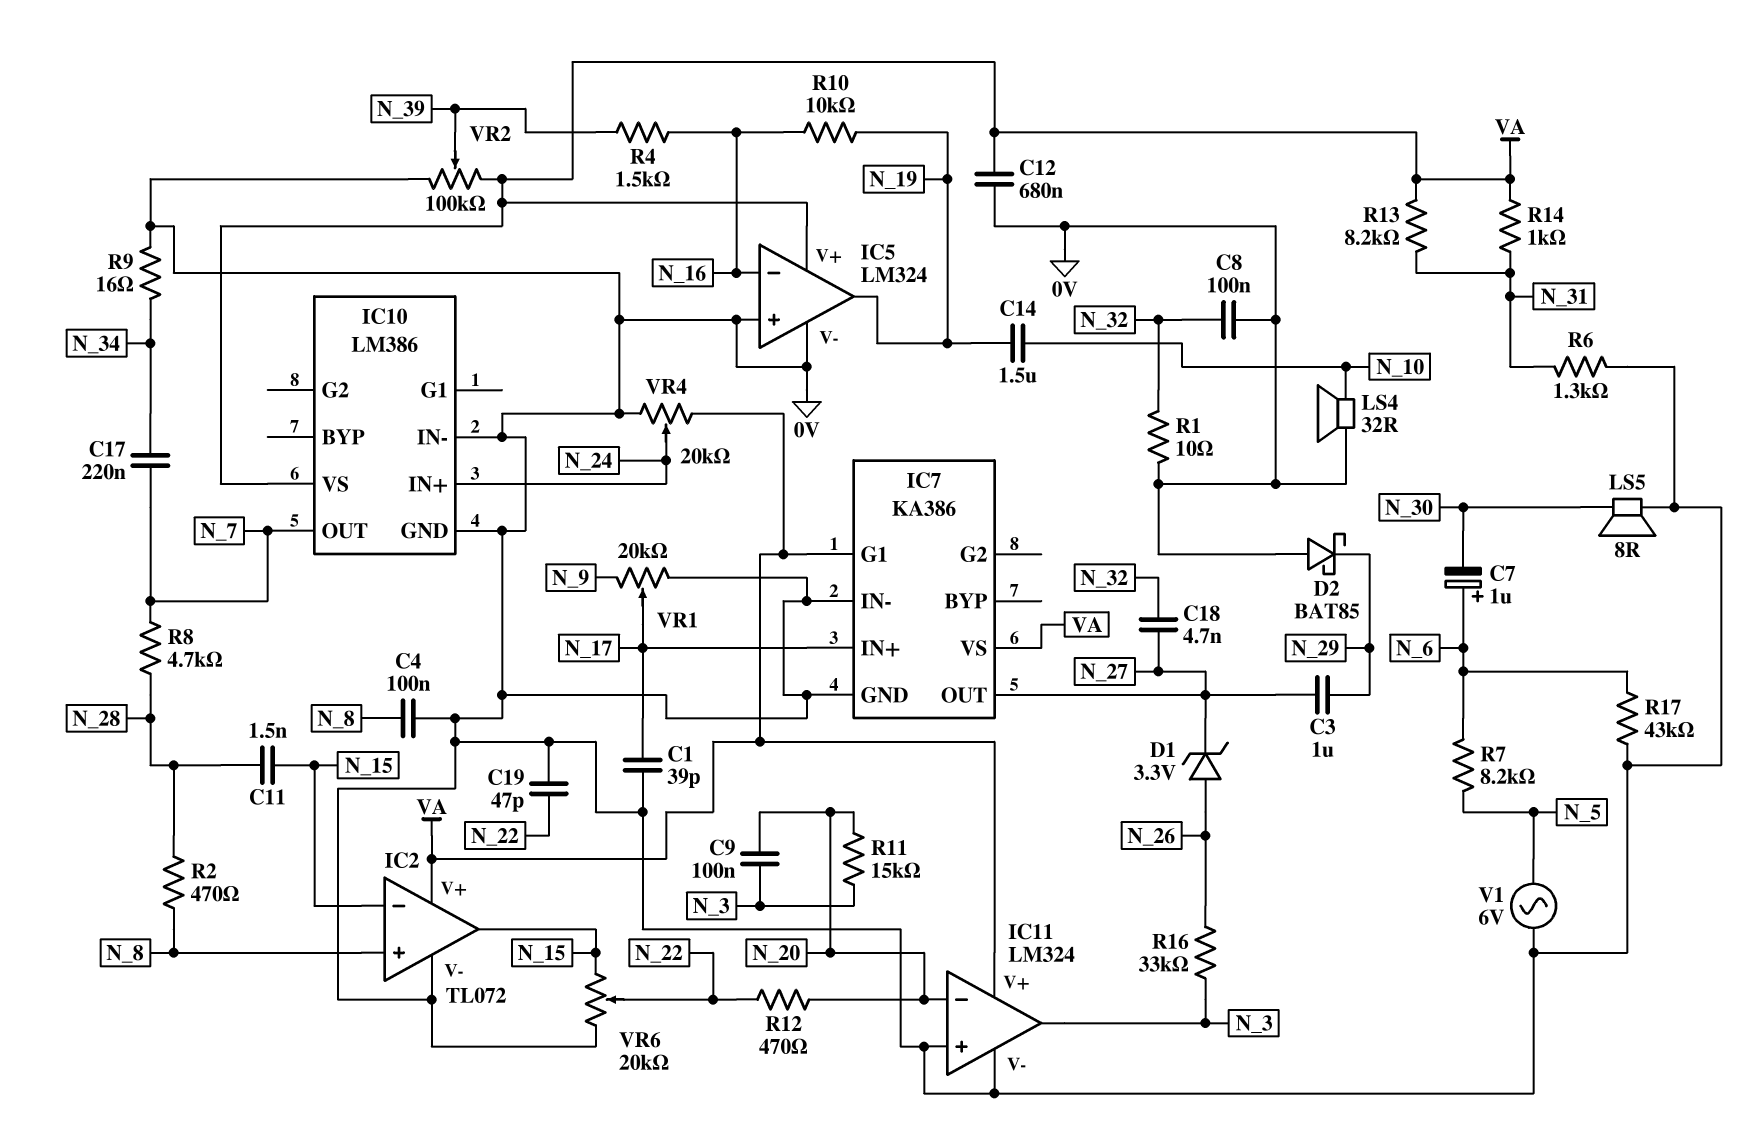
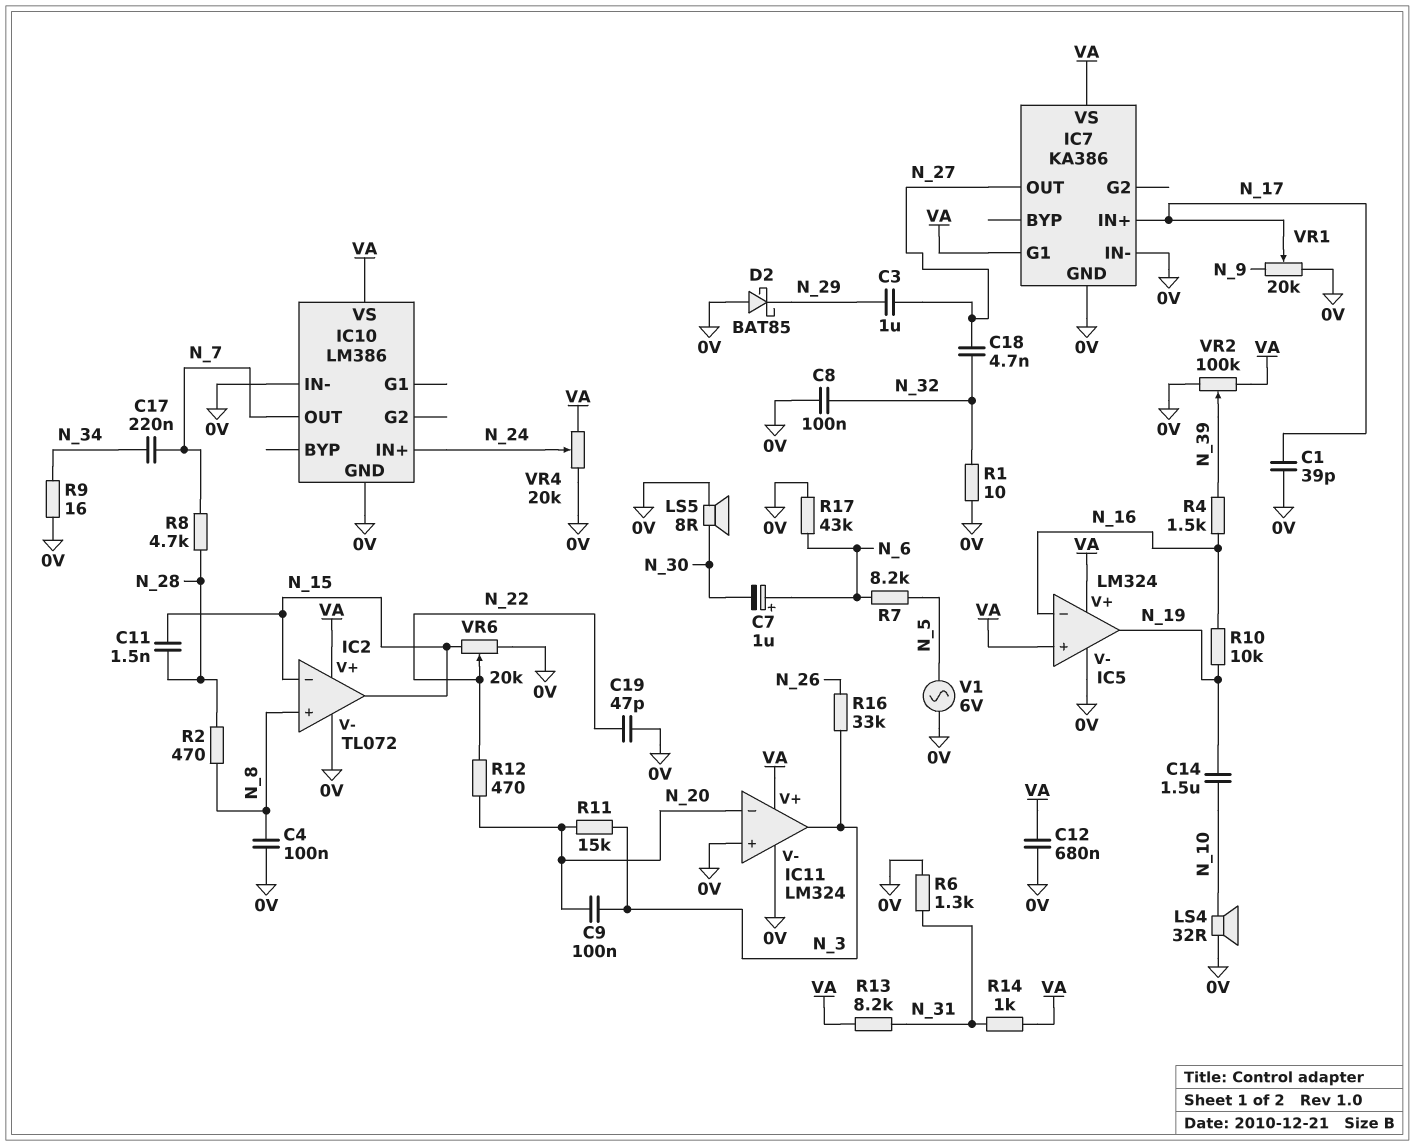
D1: zener 3.3V (A N_26, K N_27) -> none
IC5 pin in+: 0V -> VA

